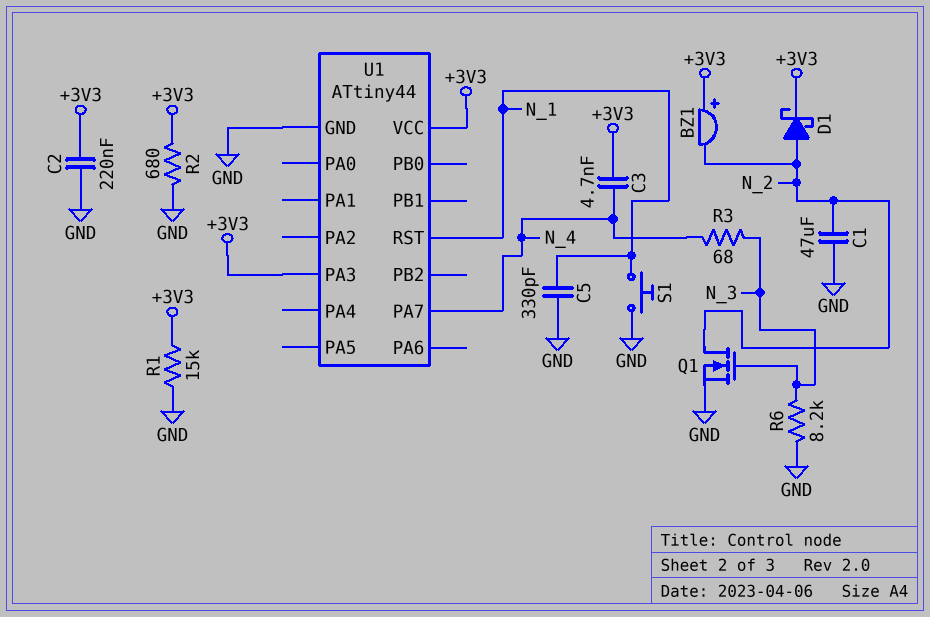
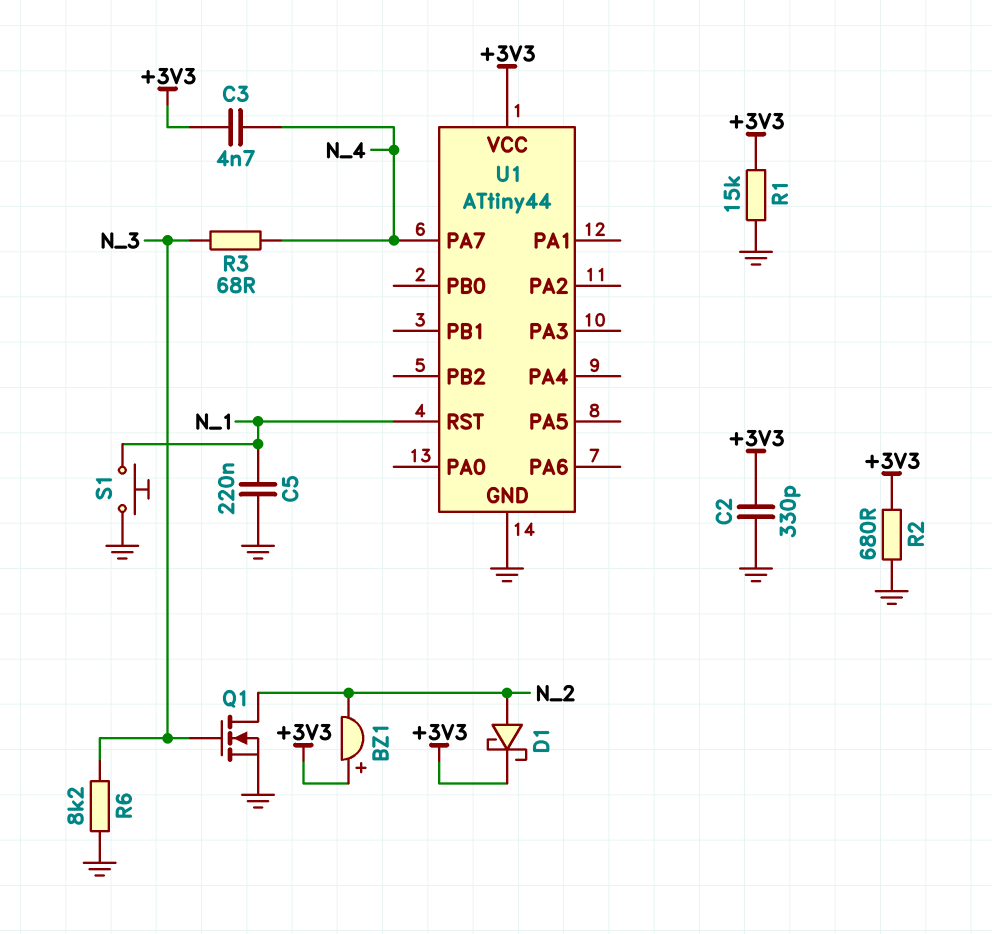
C1: 47uF (GND, N_2) -> none
C2: 220nF (+3V3, GND) -> 330pF (+3V3, GND)
C5: 330pF (GND, N_1) -> 220nF (GND, N_1)
U1 pin PA3: +3V3 -> none

